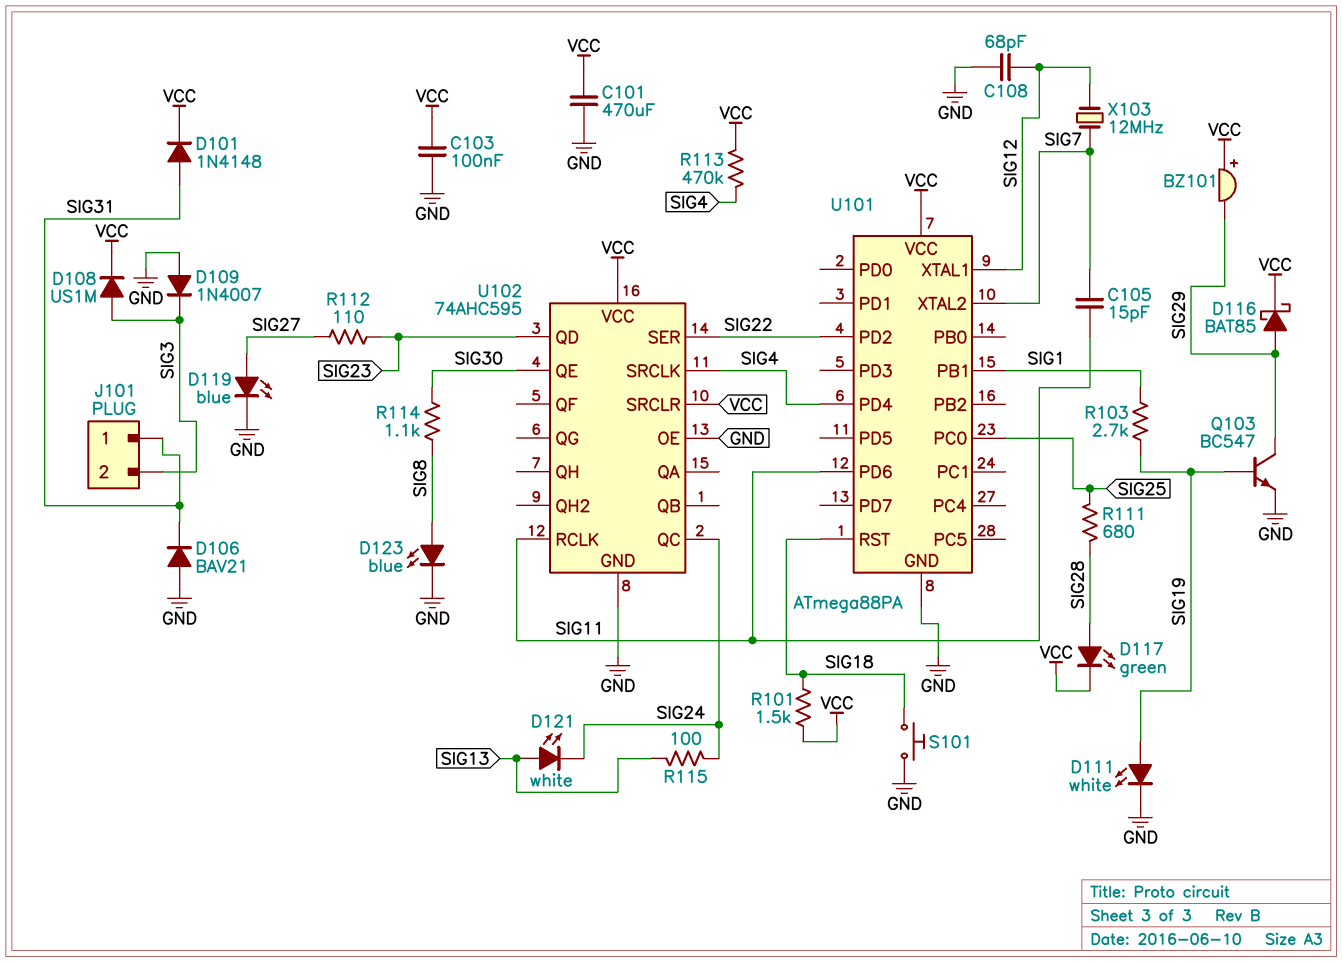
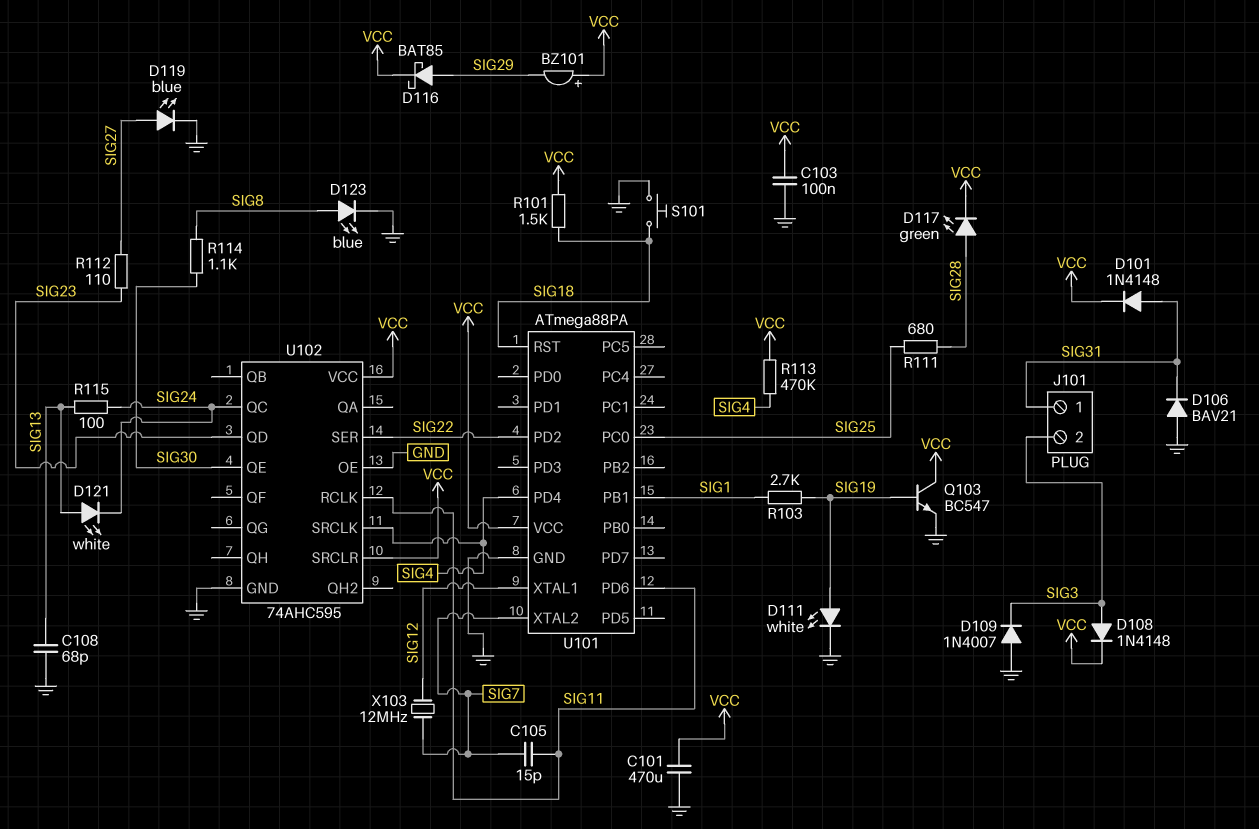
C108: 68pF (GND, SIG12) -> 68pF (GND, SIG13)
D108: diode US1M (A SIG3, K VCC) -> diode 1N4148 (A SIG3, K VCC)
Q103: NPN BC547 (B SIG19, C SIG29, E GND) -> NPN BC547 (B SIG19, C VCC, E GND)

